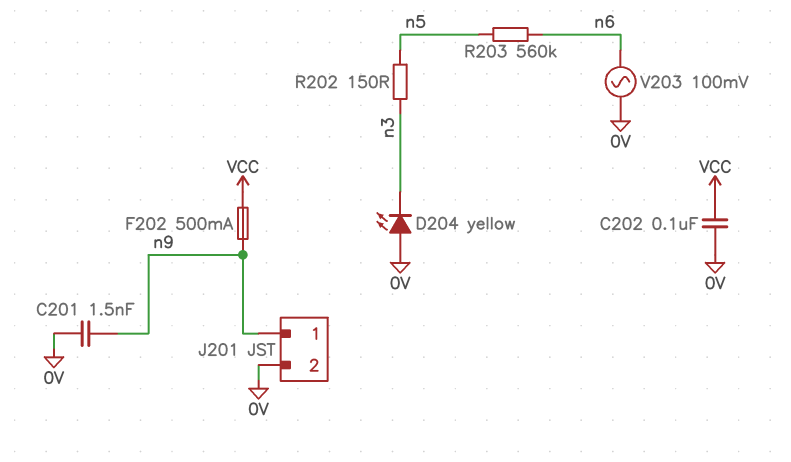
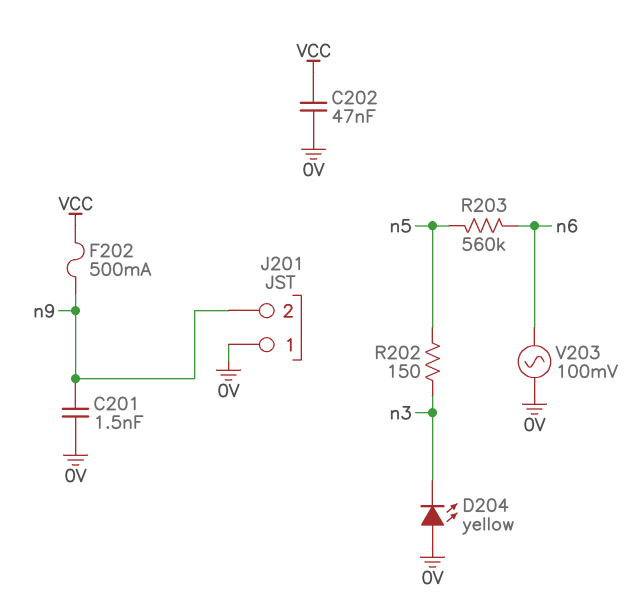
C202: 100nF (0V, VCC) -> 47nF (0V, VCC)
J201 pin 1: n9 -> 0V
J201 pin 2: 0V -> n9

